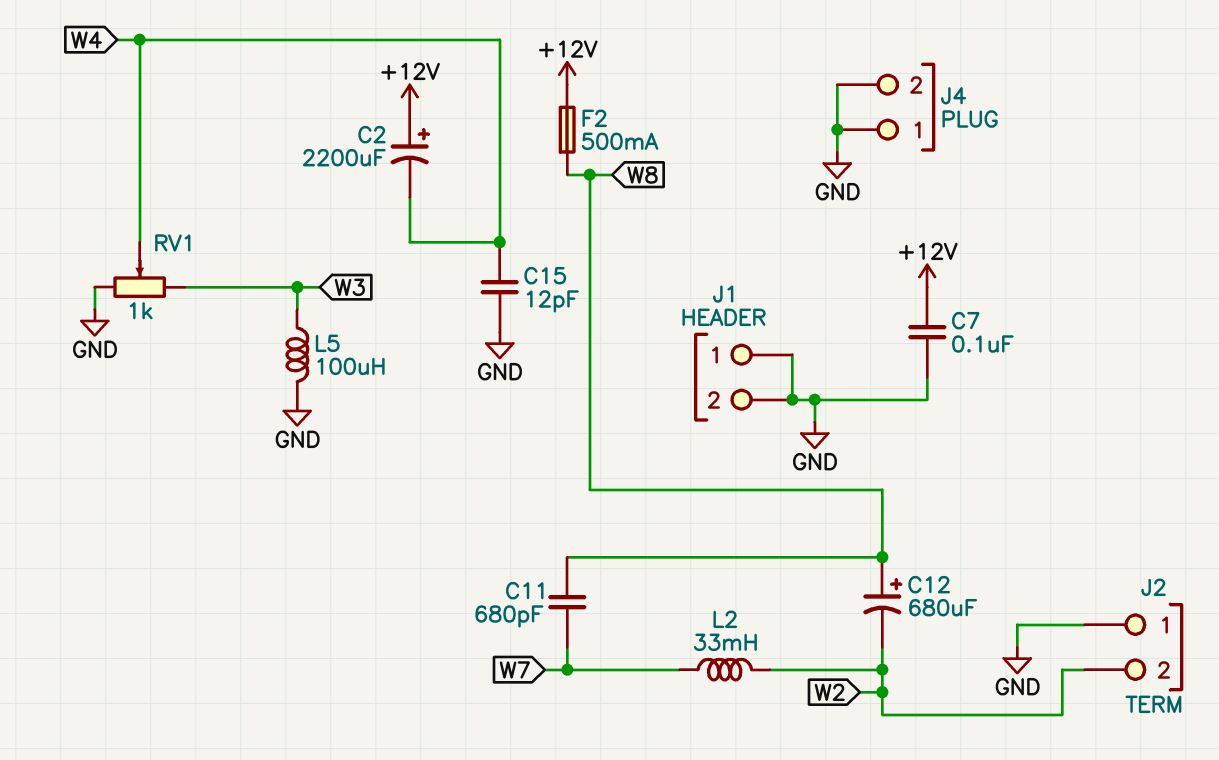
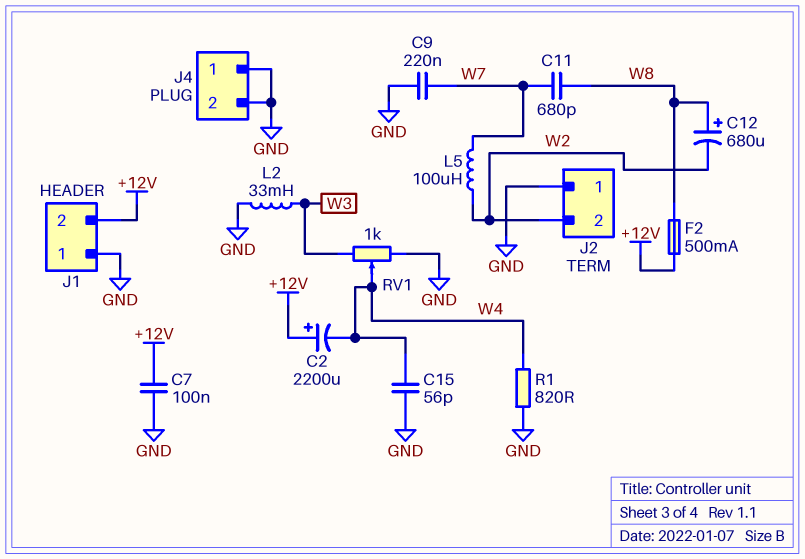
C9: none -> 220nF (GND, W7)
C15: 12pF (GND, W4) -> 56pF (GND, W4)
J1 pin 2: GND -> +12V
L2: 33mH (W2, W7) -> 33mH (GND, W3)
L5: 100uH (GND, W3) -> 100uH (W2, W7)
R1: none -> 820 (GND, W4)

